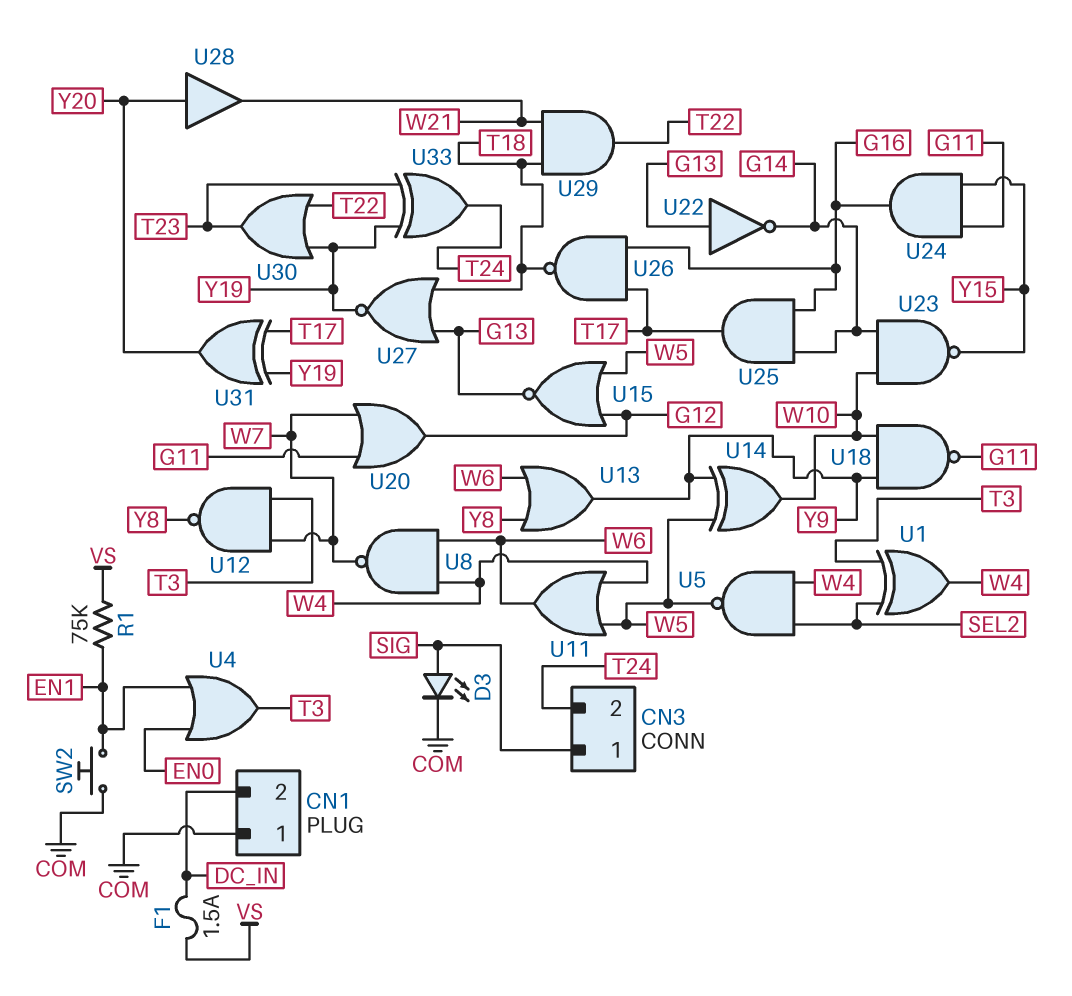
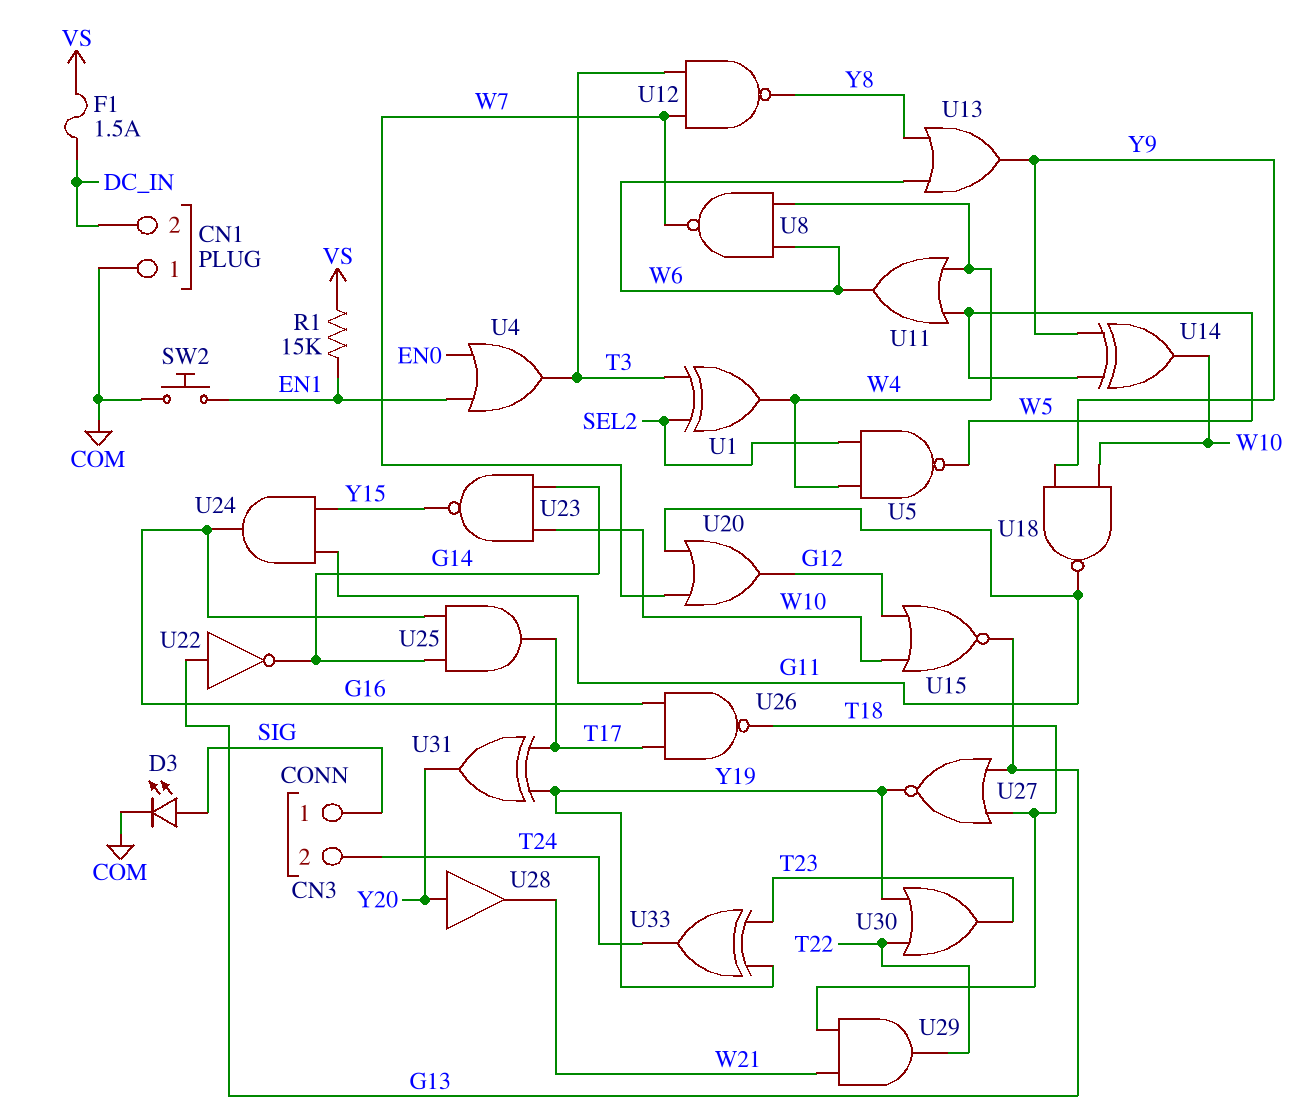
R1: 75k (EN1, VS) -> 15k (EN1, VS)
U15: NOR (in G12, in W5, out G13) -> NOR (in G12, in W10, out G13)

